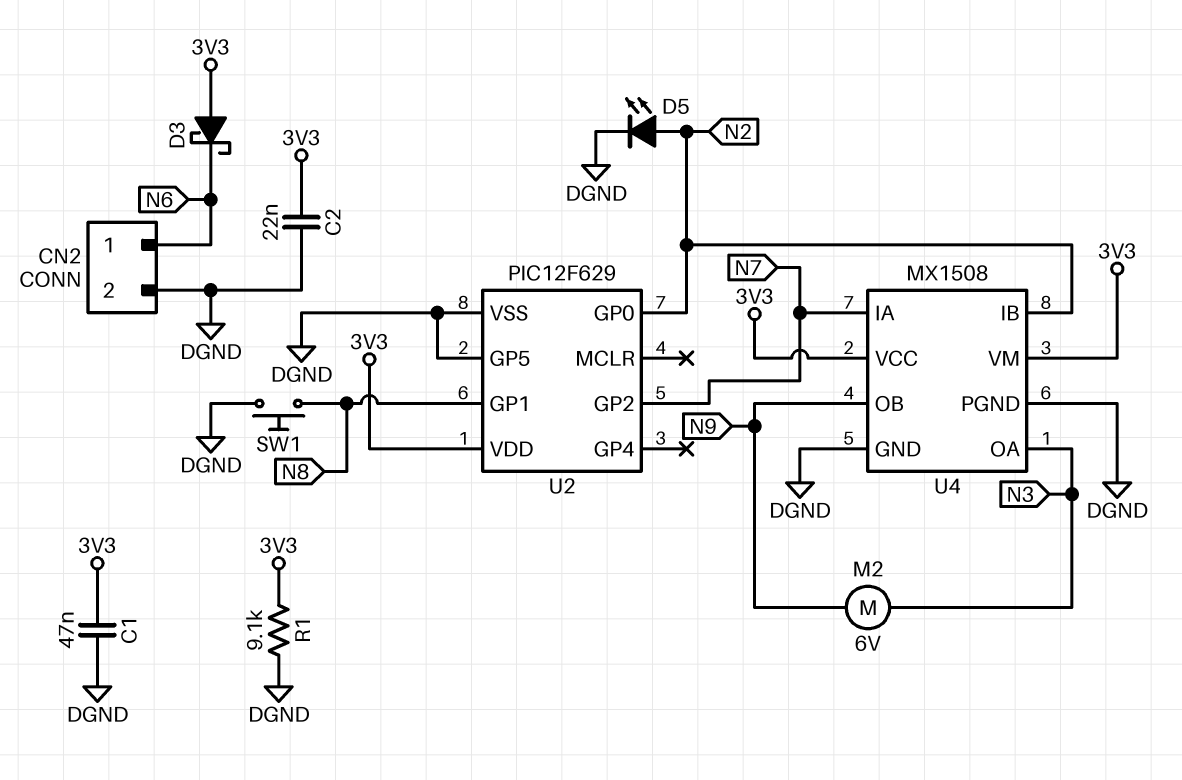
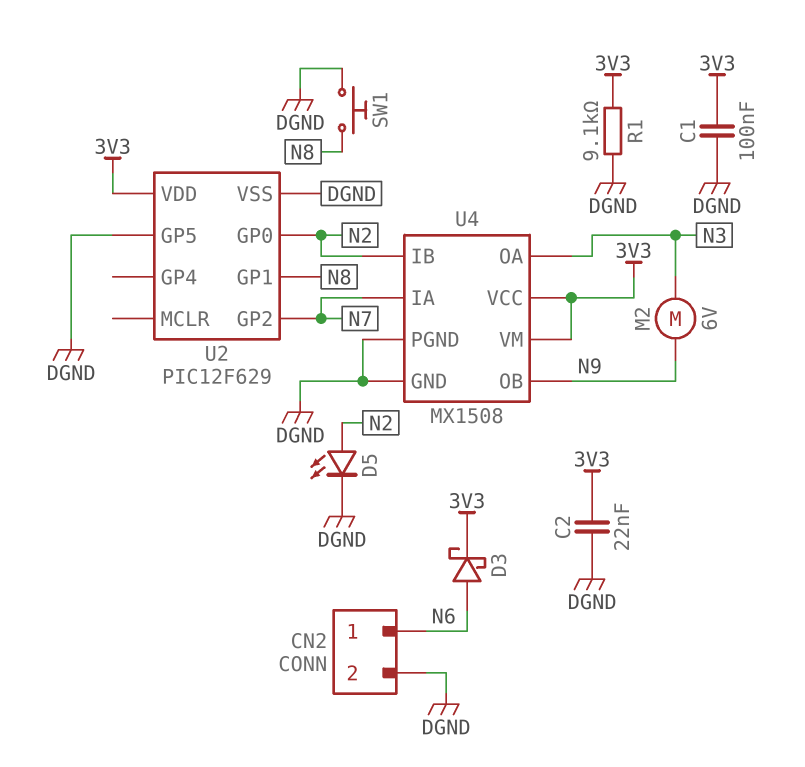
C1: 47nF (3V3, DGND) -> 100nF (3V3, DGND)
D3: schottky (A 3V3, K N6) -> schottky (A N6, K 3V3)

